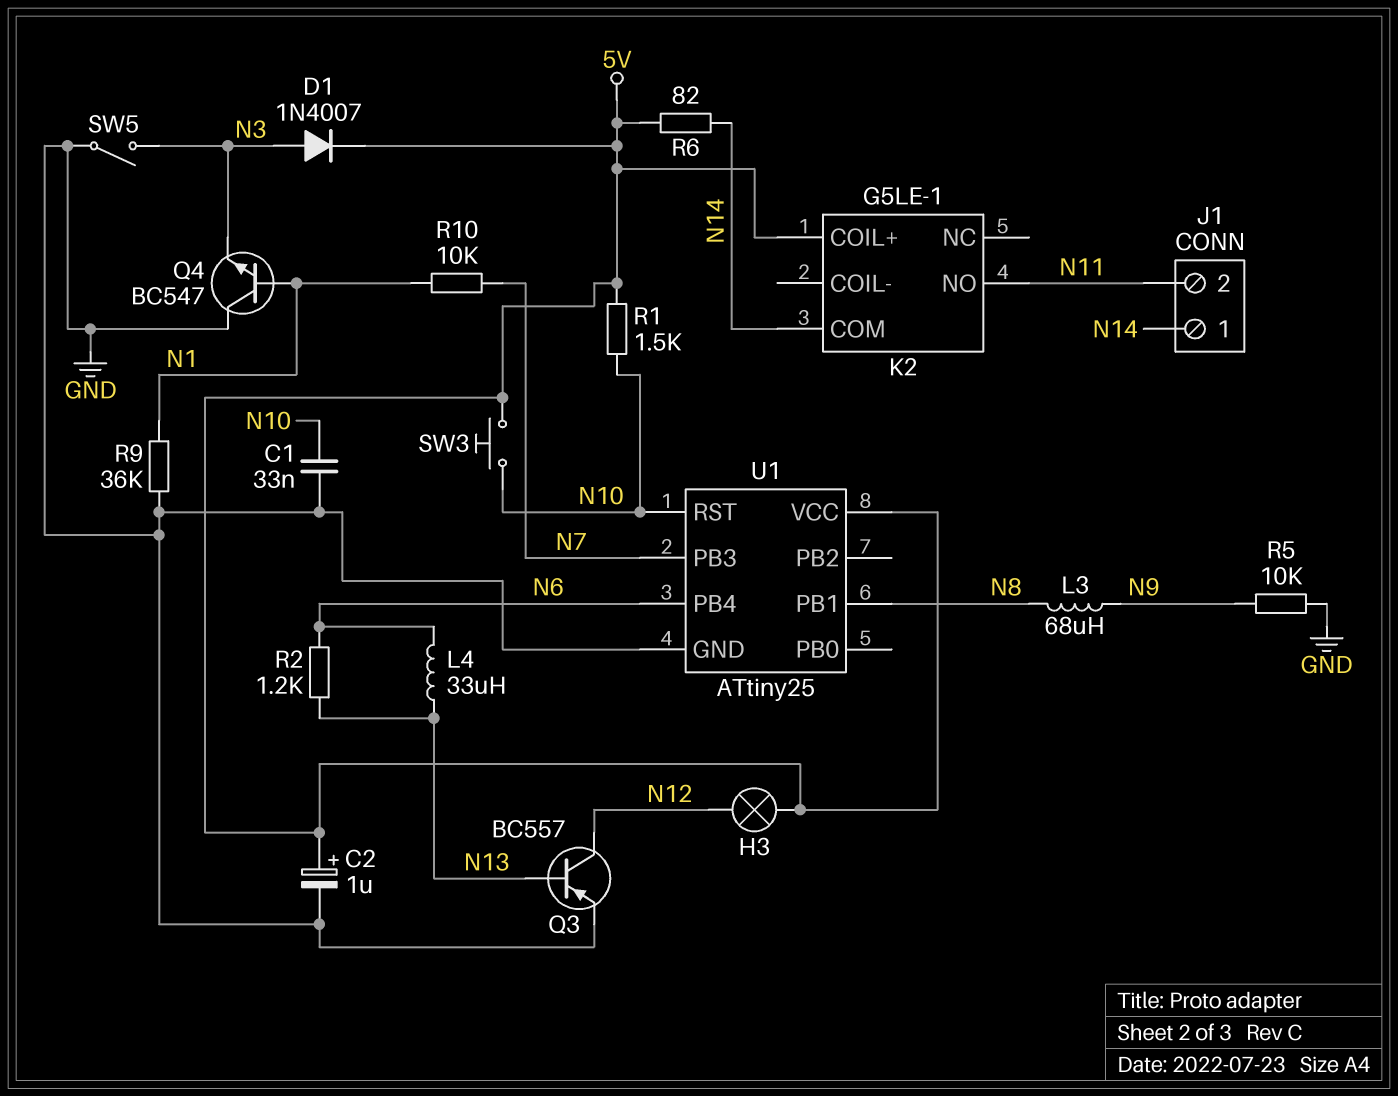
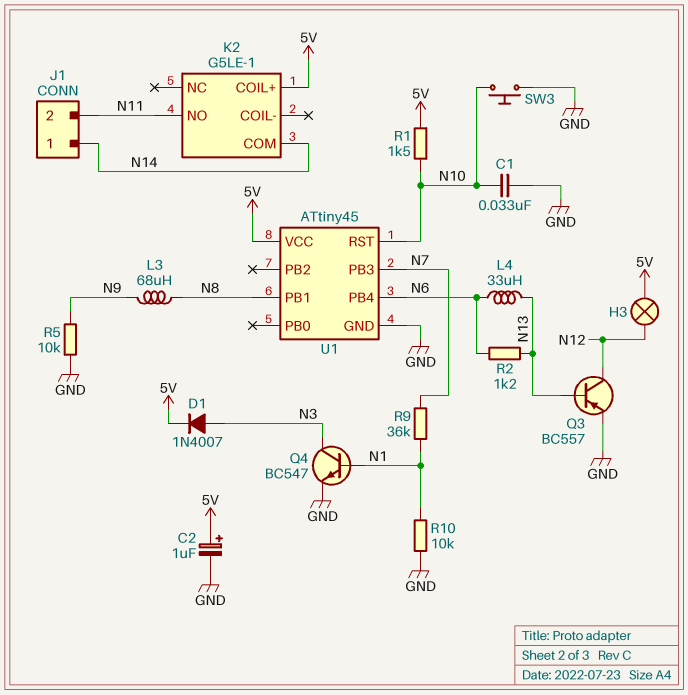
Q4: NPN BC547 (B N1, C GND, E N3) -> NPN BC547 (B N1, C N3, E GND)
R6: 82 (5V, N14) -> none
R9: 36k (GND, N1) -> 36k (N1, N7)
R10: 10k (N1, N7) -> 10k (GND, N1)
SW3: button (5V, N10) -> button (GND, N10)
SW5: switch (GND, N3) -> none
U1: ATtiny25 -> ATtiny45

